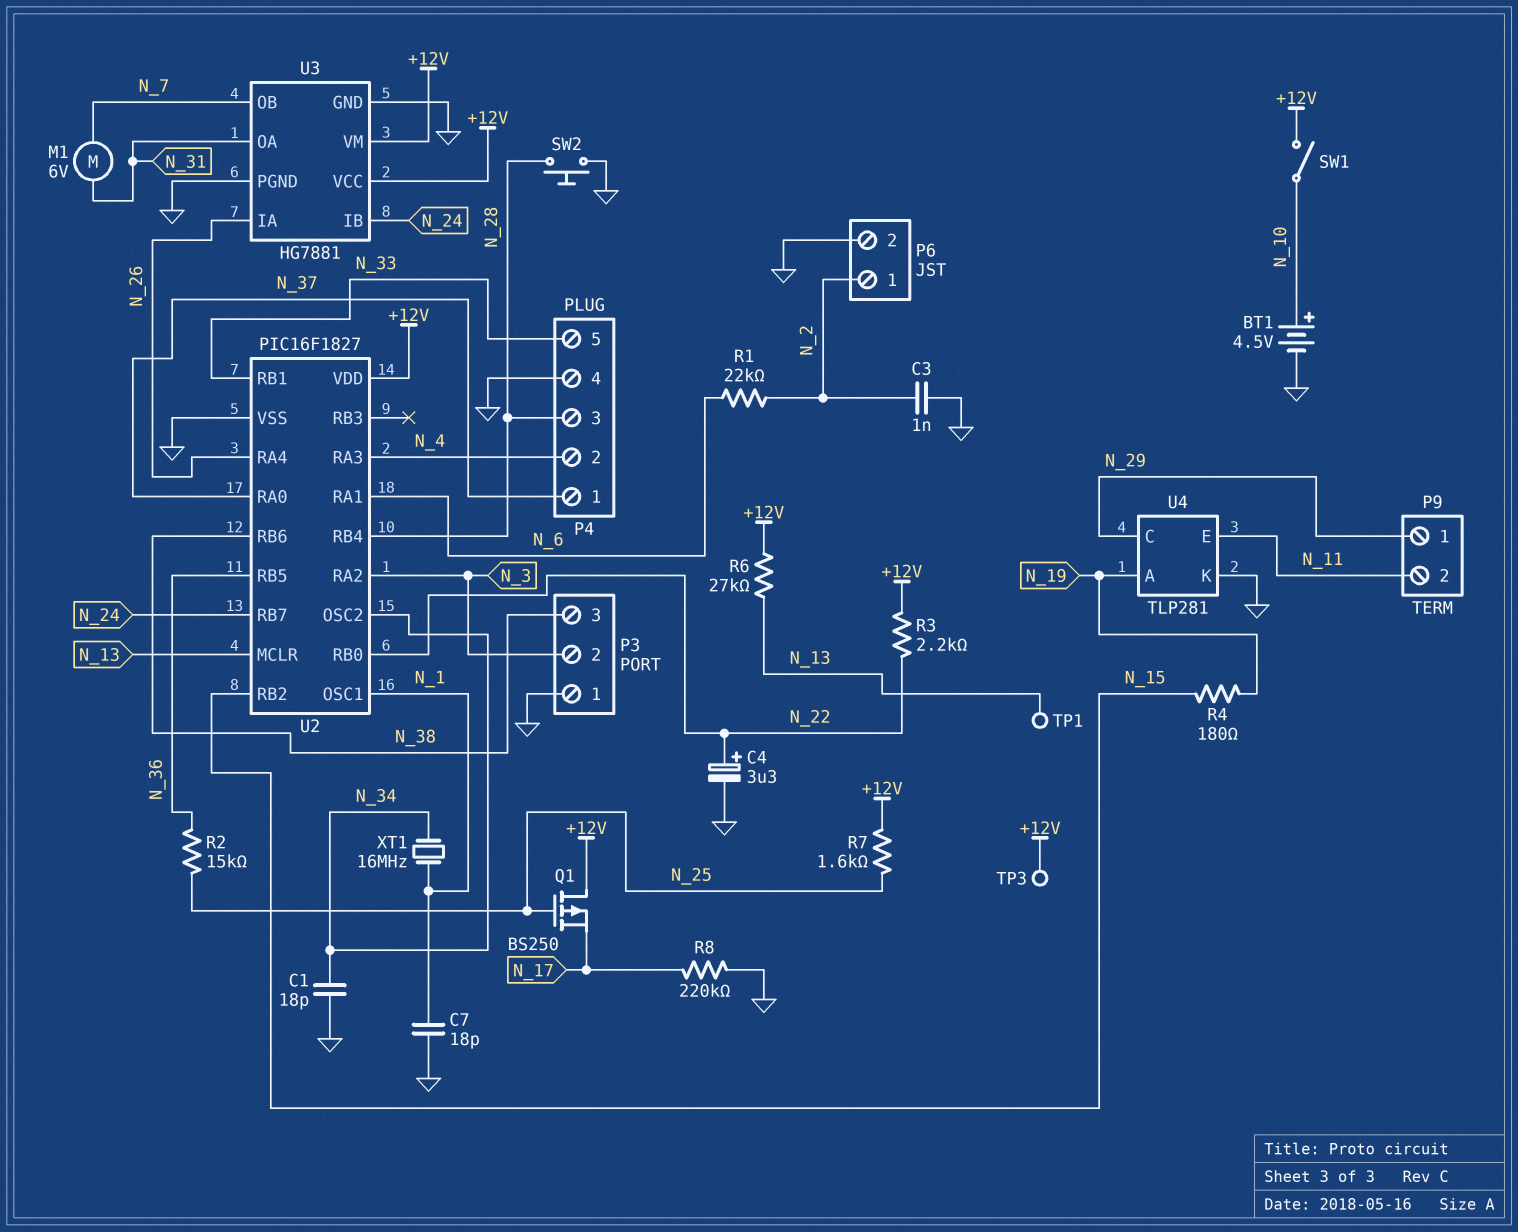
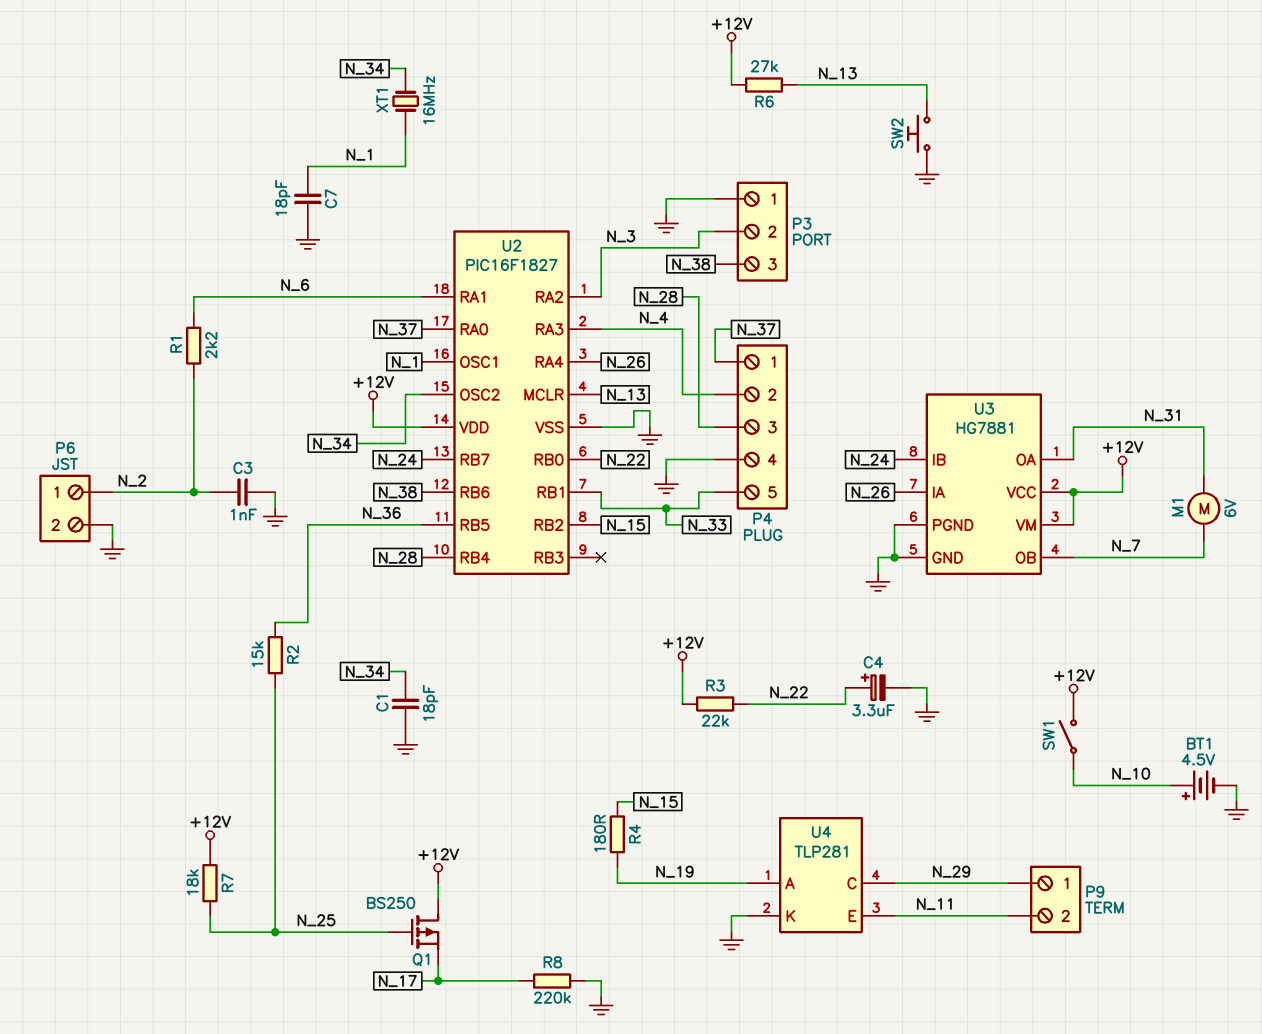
R1: 22k (N_2, N_6) -> 2.2k (N_2, N_6)
R3: 2.2k (+12V, N_22) -> 22k (+12V, N_22)
R7: 1.6k (+12V, N_25) -> 18k (+12V, N_25)
SW2: button (GND, N_28) -> button (GND, N_13)
TP1: test point (N_13) -> none
TP3: test point (+12V) -> none

